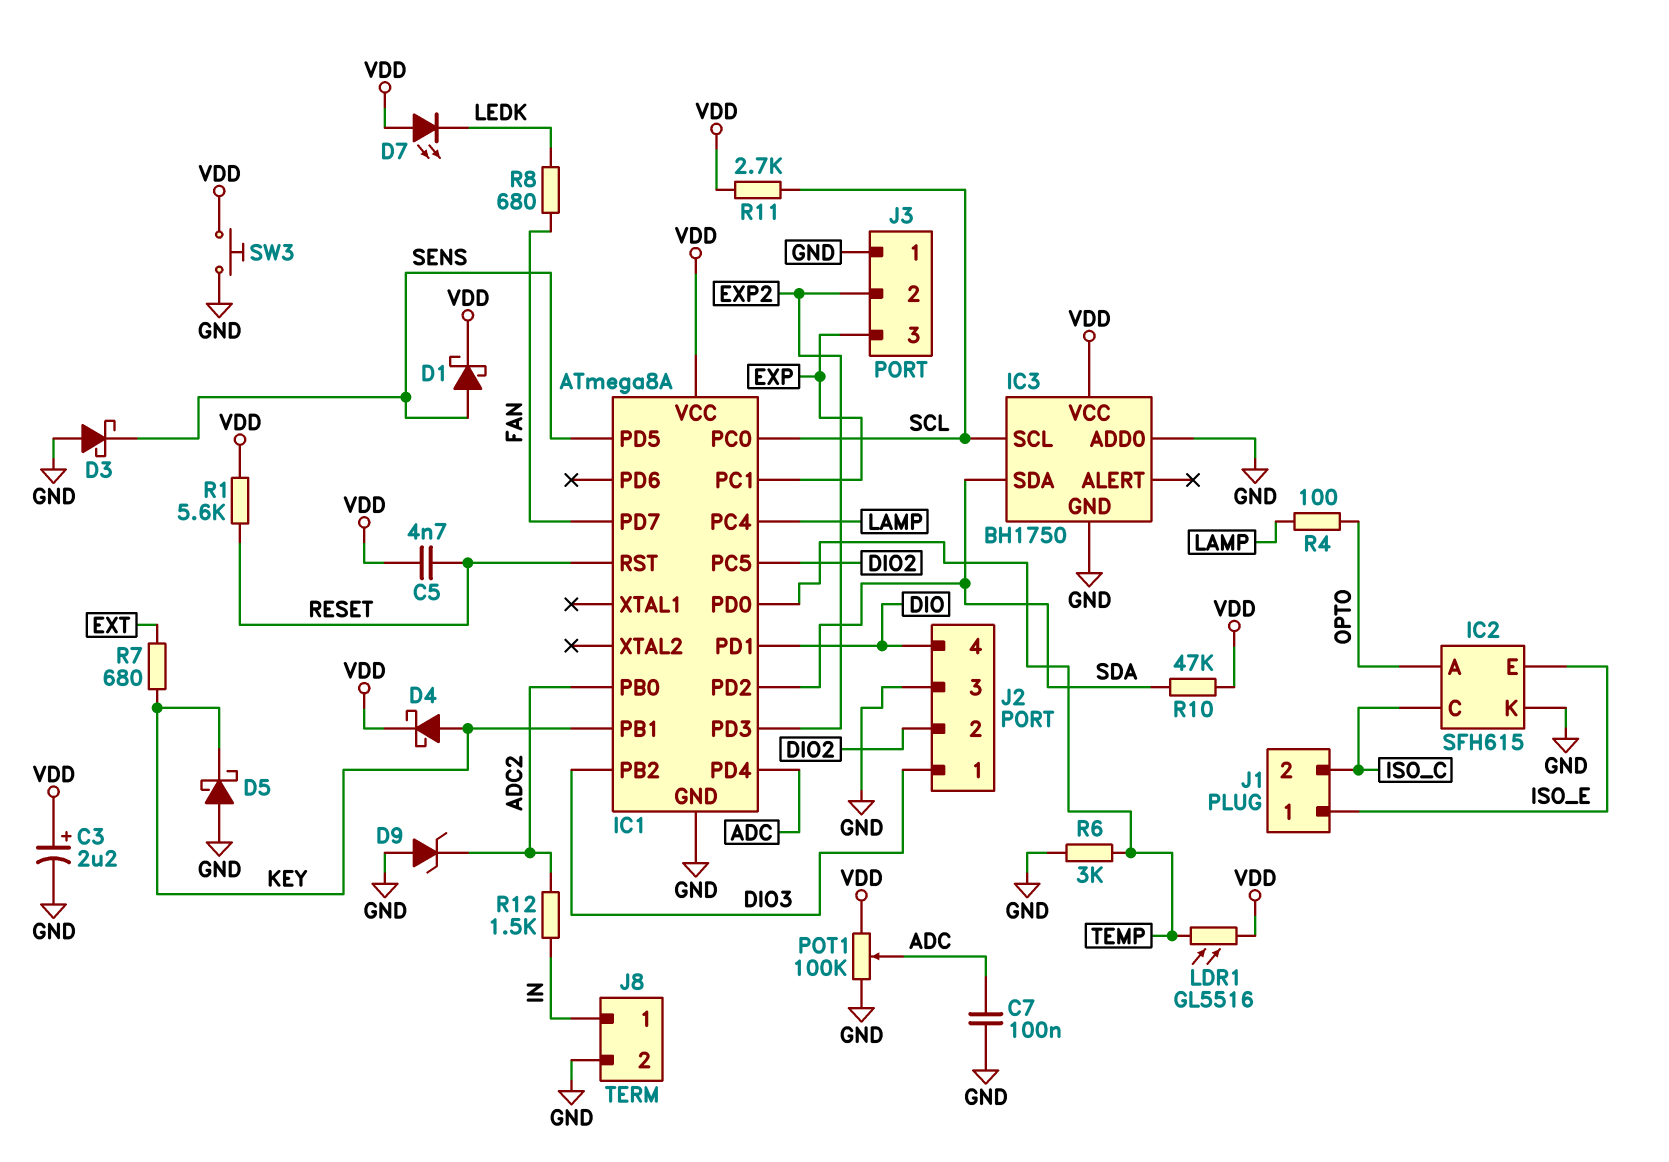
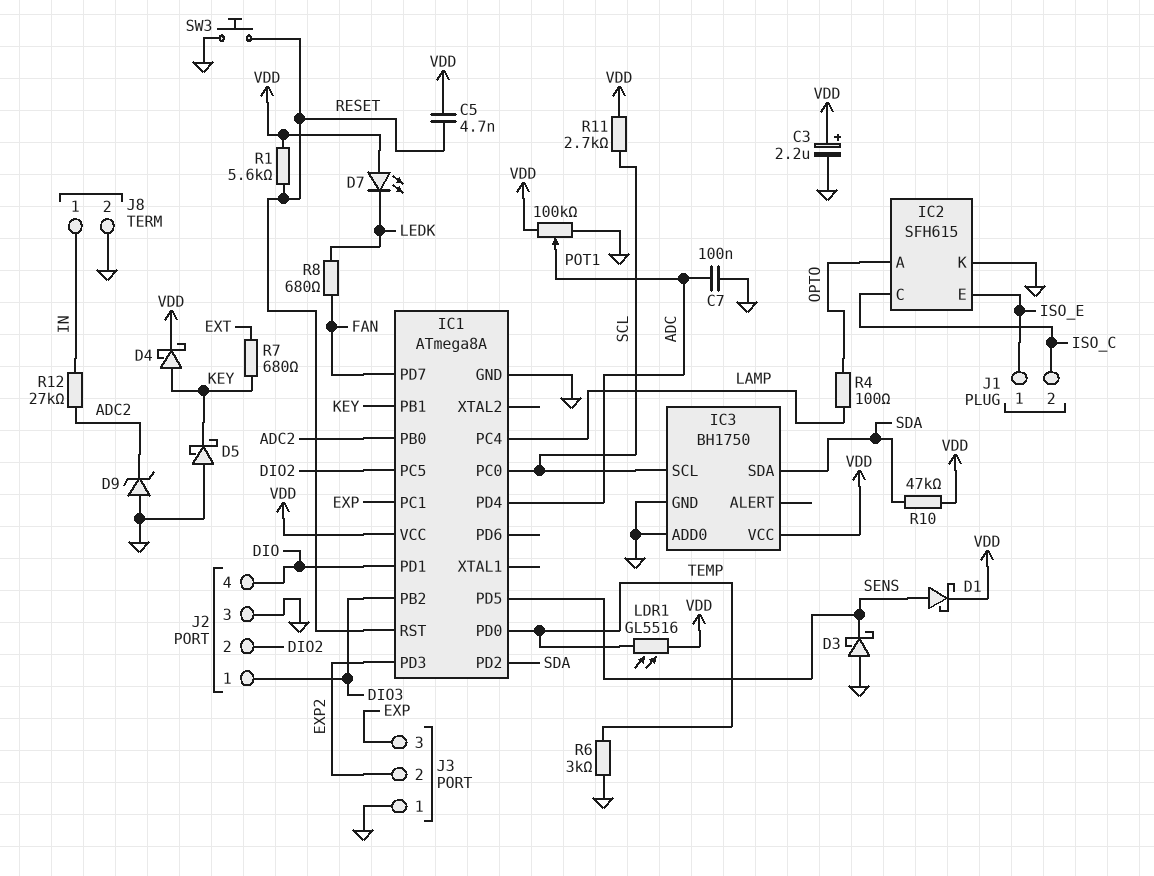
R12: 1.5k (ADC2, IN) -> 27k (ADC2, IN)
SW3: button (GND, VDD) -> button (GND, RESET)

